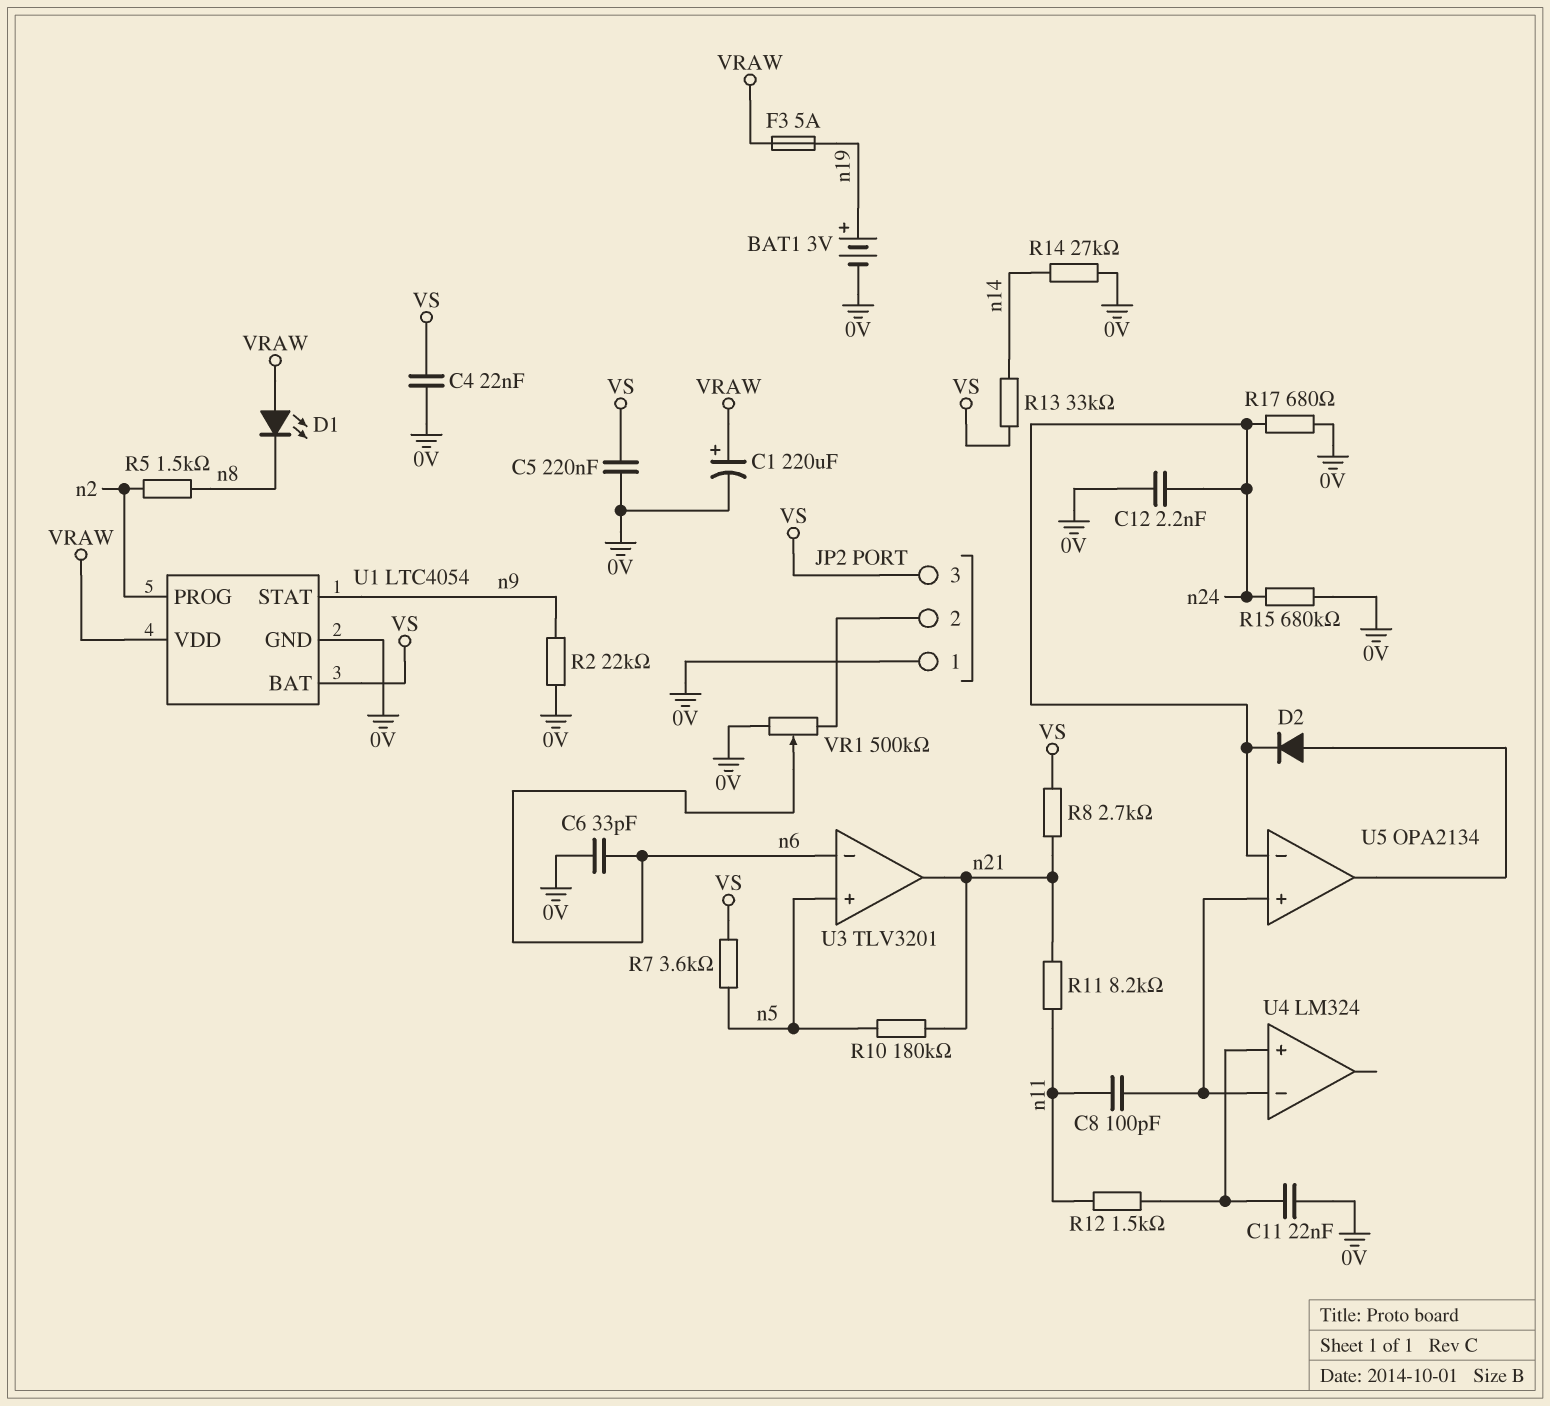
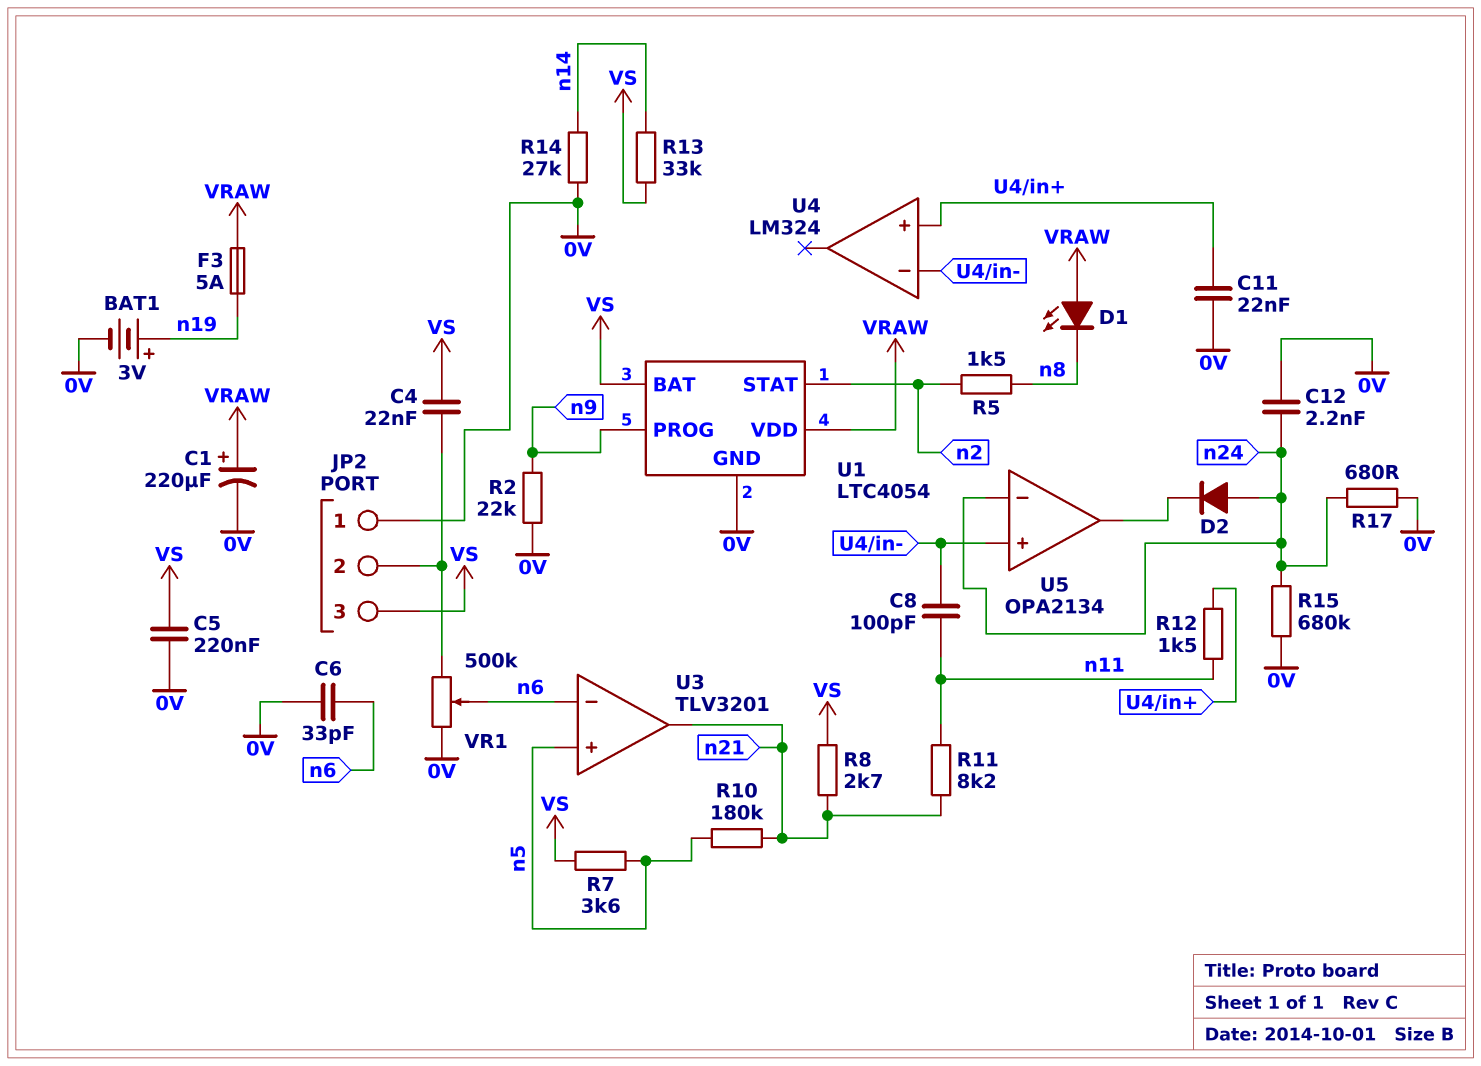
C4: 22nF (0V, VS) -> 22nF (JP2/2, VS)
D2: diode (A U5/out, K n24) -> diode (A n24, K U5/out)
U1 pin PROG: n2 -> n9
U1 pin STAT: n9 -> n2

